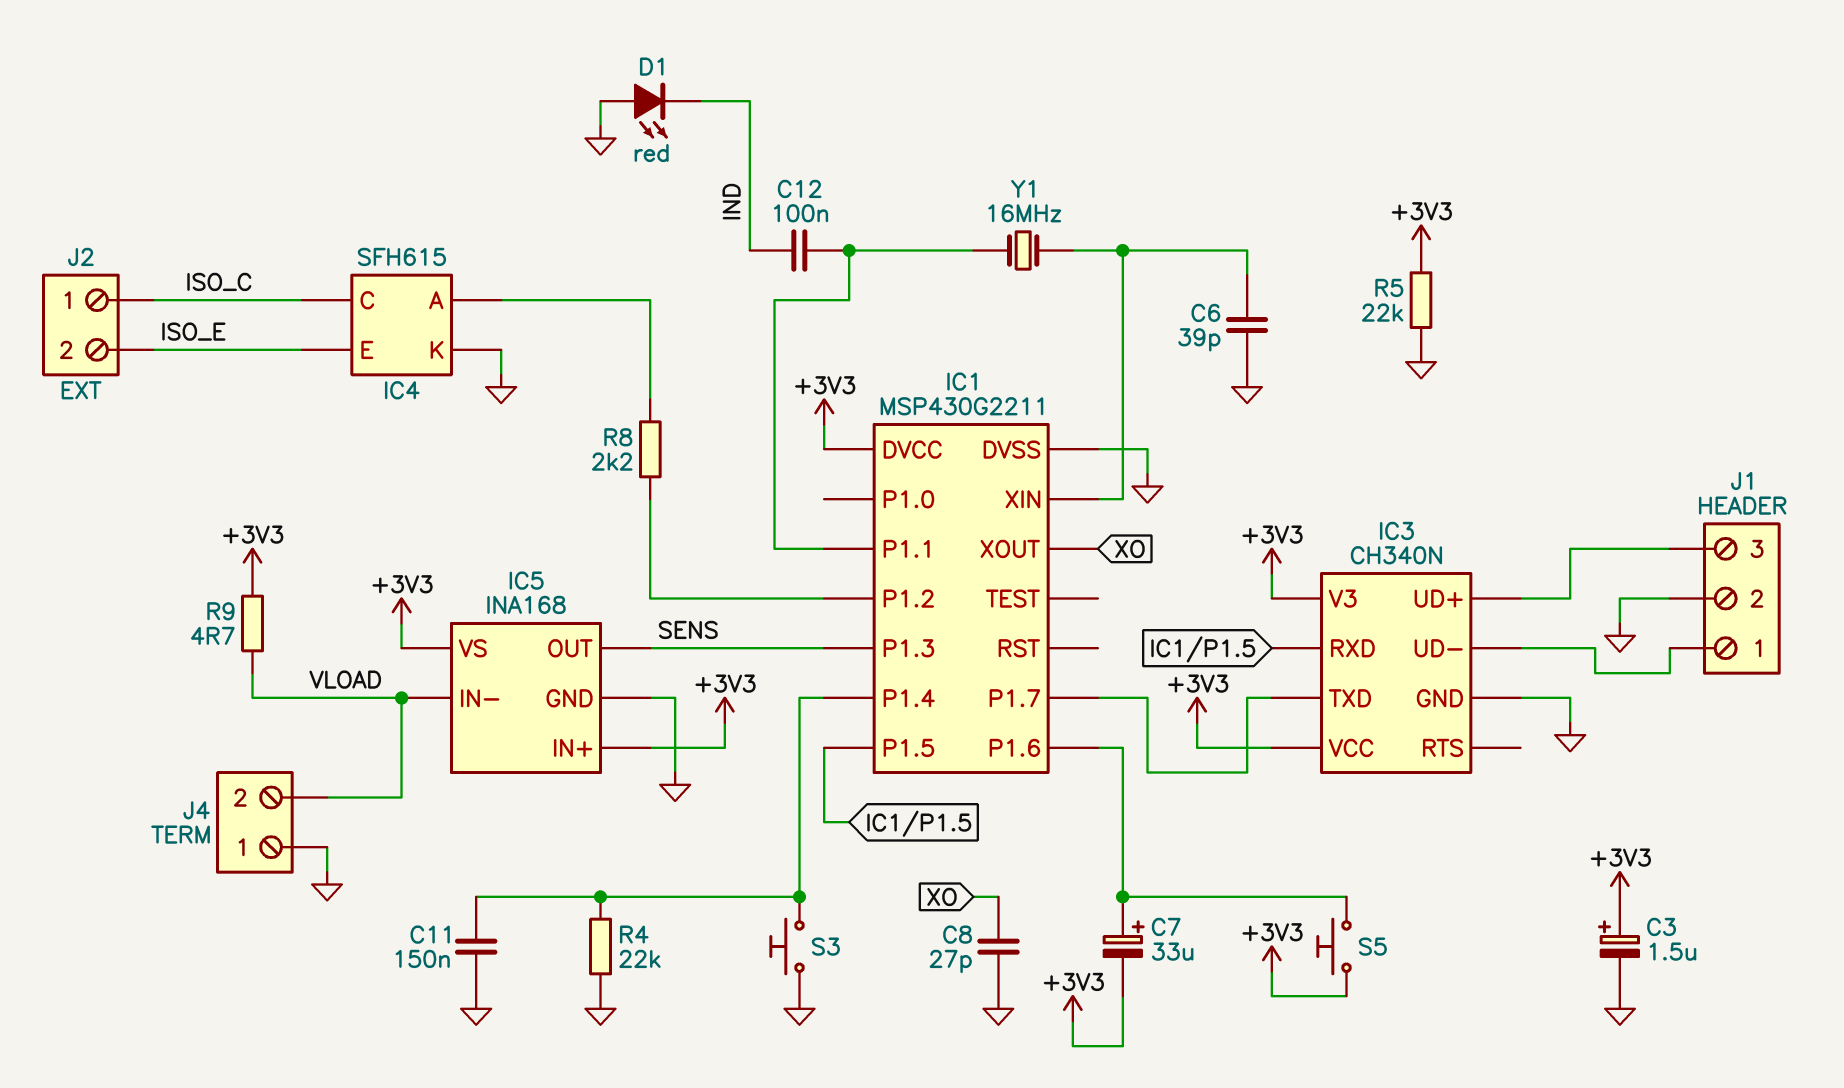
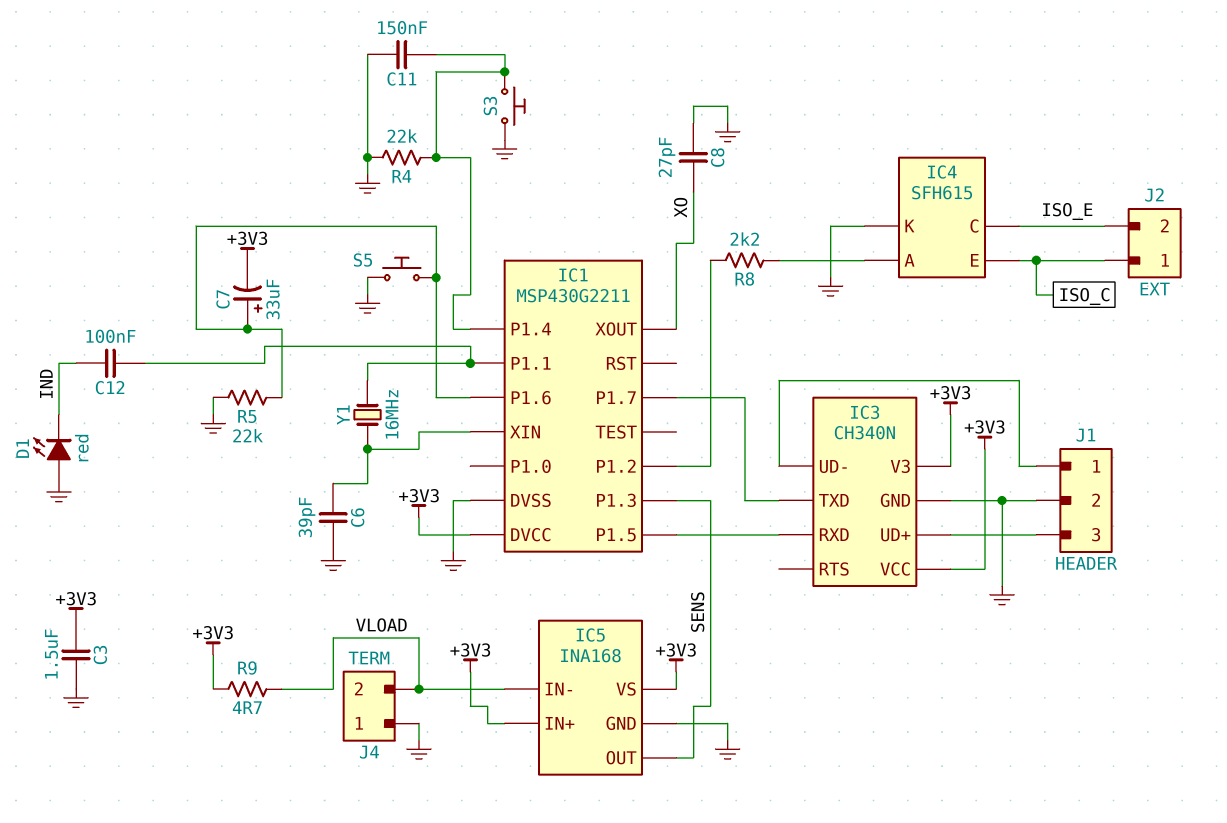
C3: 1.5uF (plus +3V3, minus GND) -> 1.5uF (+3V3, GND)
IC4 pin C: ISO_C -> ISO_E
IC4 pin E: ISO_E -> ISO_C
R5: 22k (+3V3, GND) -> 22k (GND, IC1/P1.6)
S5: button (+3V3, IC1/P1.6) -> button (GND, IC1/P1.6)

